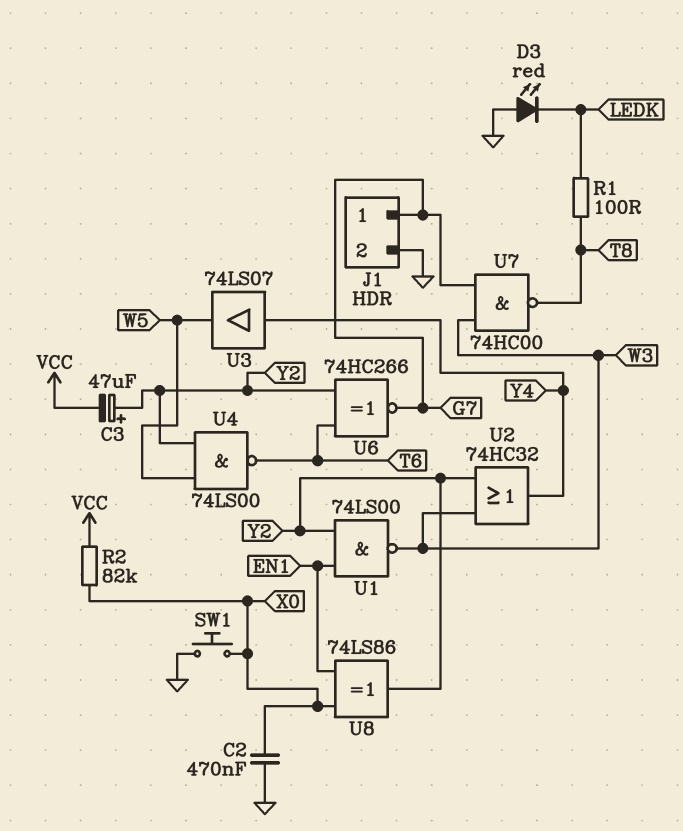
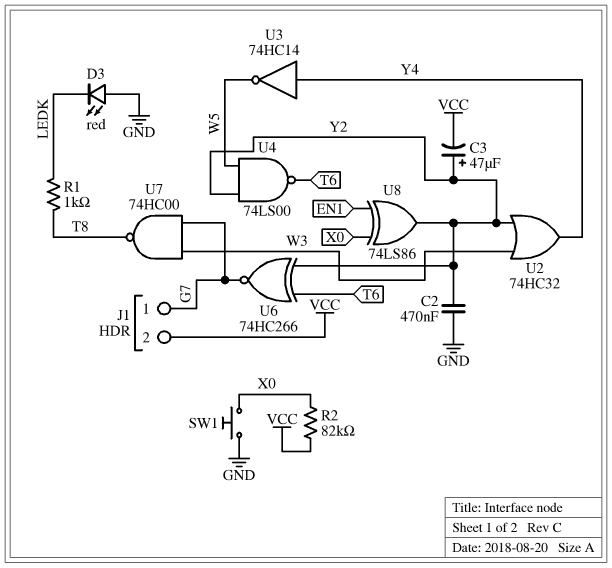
C2: 470nF (GND, X0) -> 470nF (GND, Y2)
J1 pin 2: GND -> VCC
R1: 100 (LEDK, T8) -> 1k (LEDK, T8)
U1: NAND 74LS00 (in EN1, in Y2, out W3) -> none
U3: buffer 74LS07 (in Y4, out W5) -> NOT 74HC14 (in Y4, out W5)

